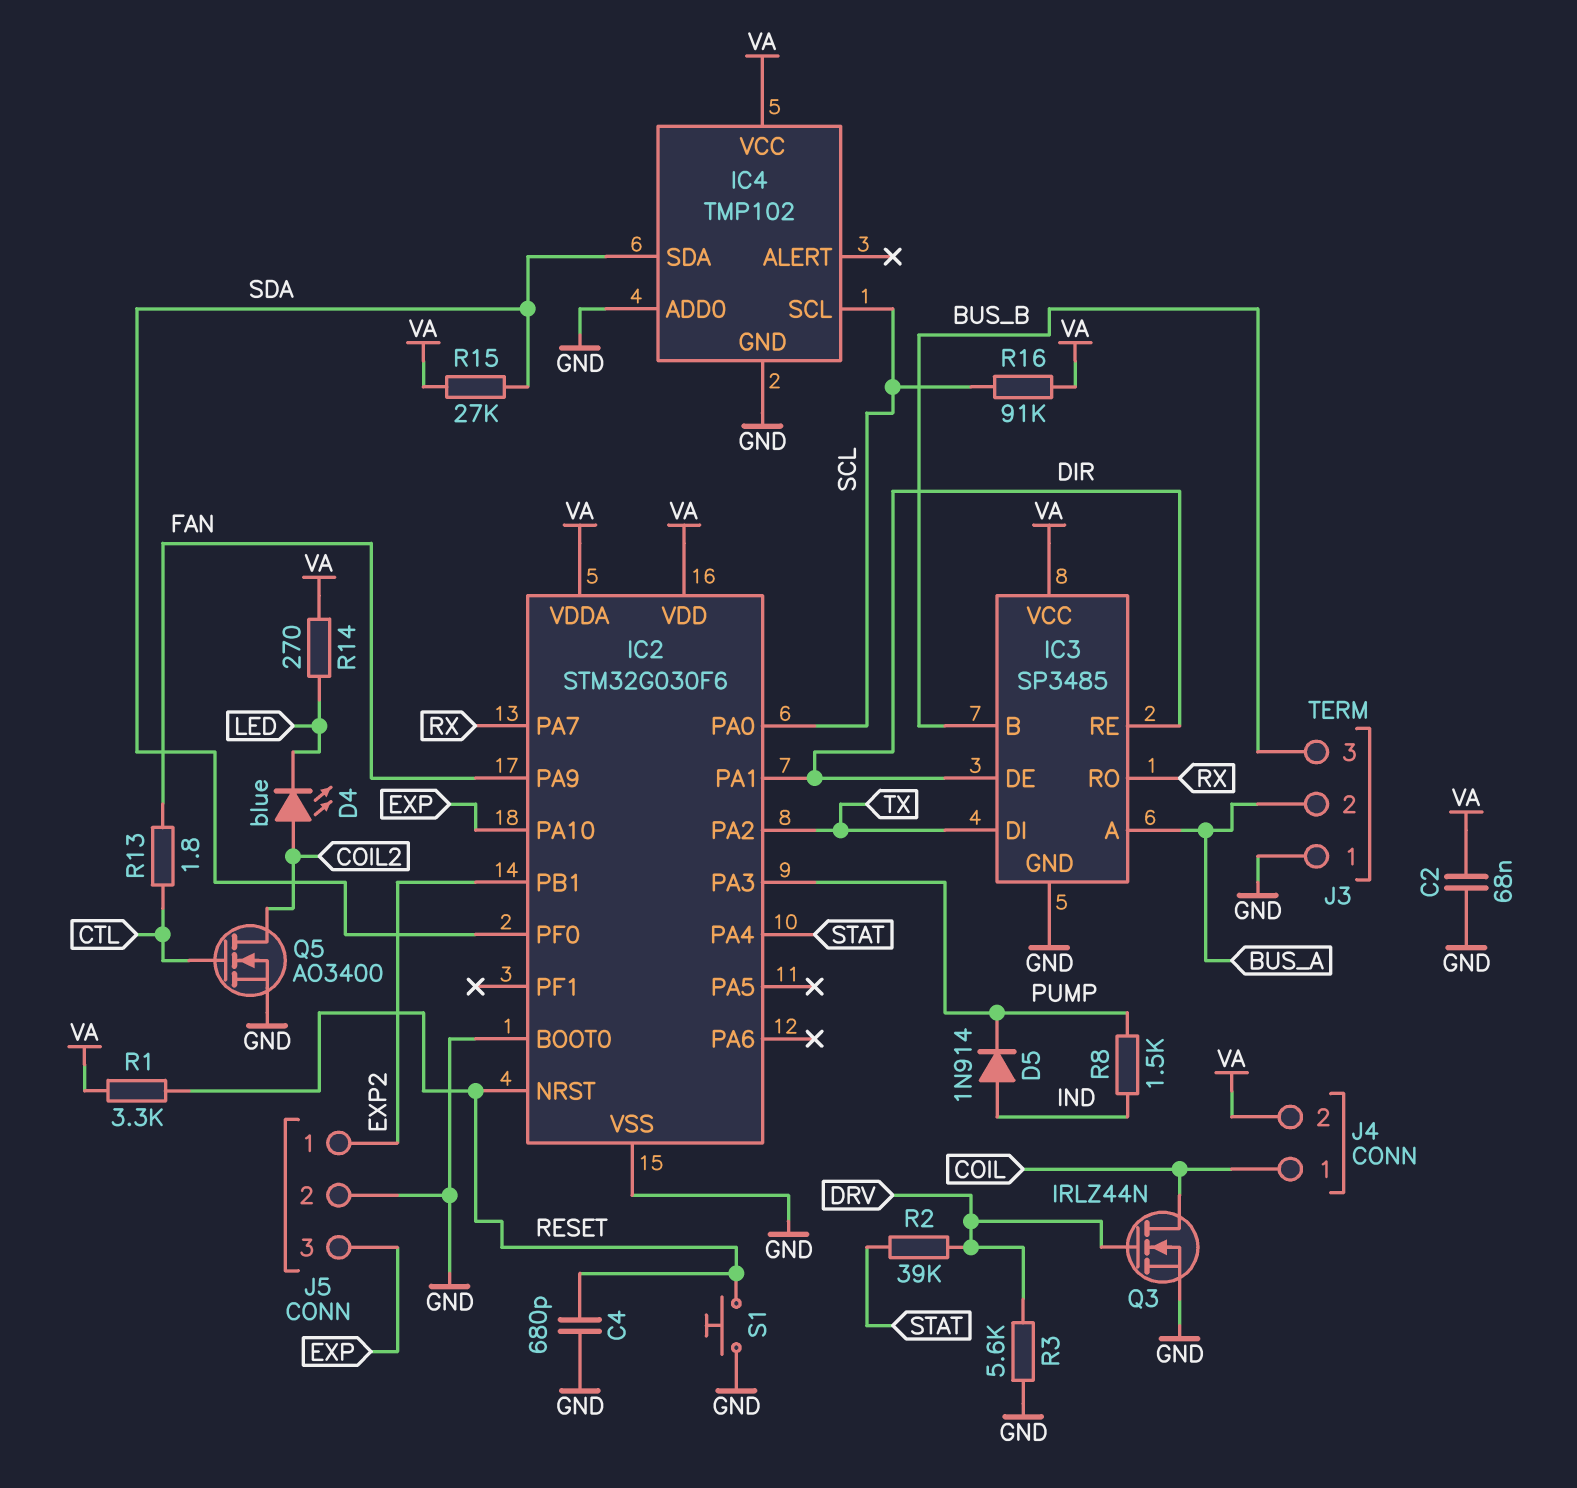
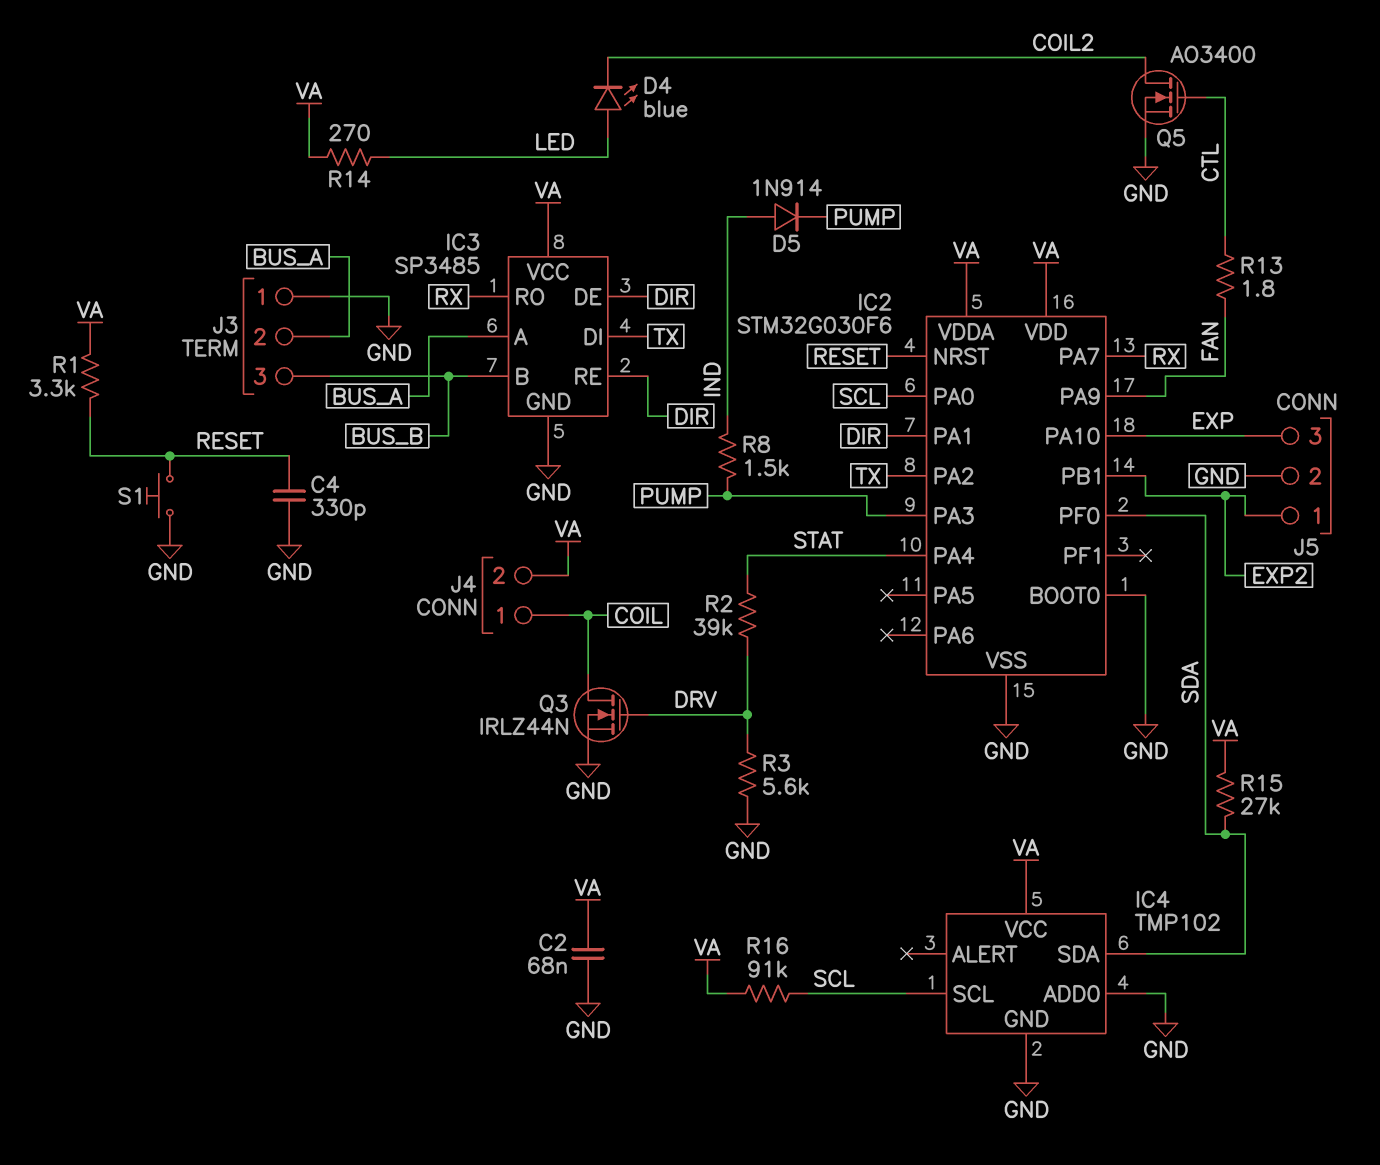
C4: 680pF (GND, RESET) -> 330pF (GND, RESET)
D4: LED blue (A COIL2, K LED) -> LED blue (A LED, K COIL2)

